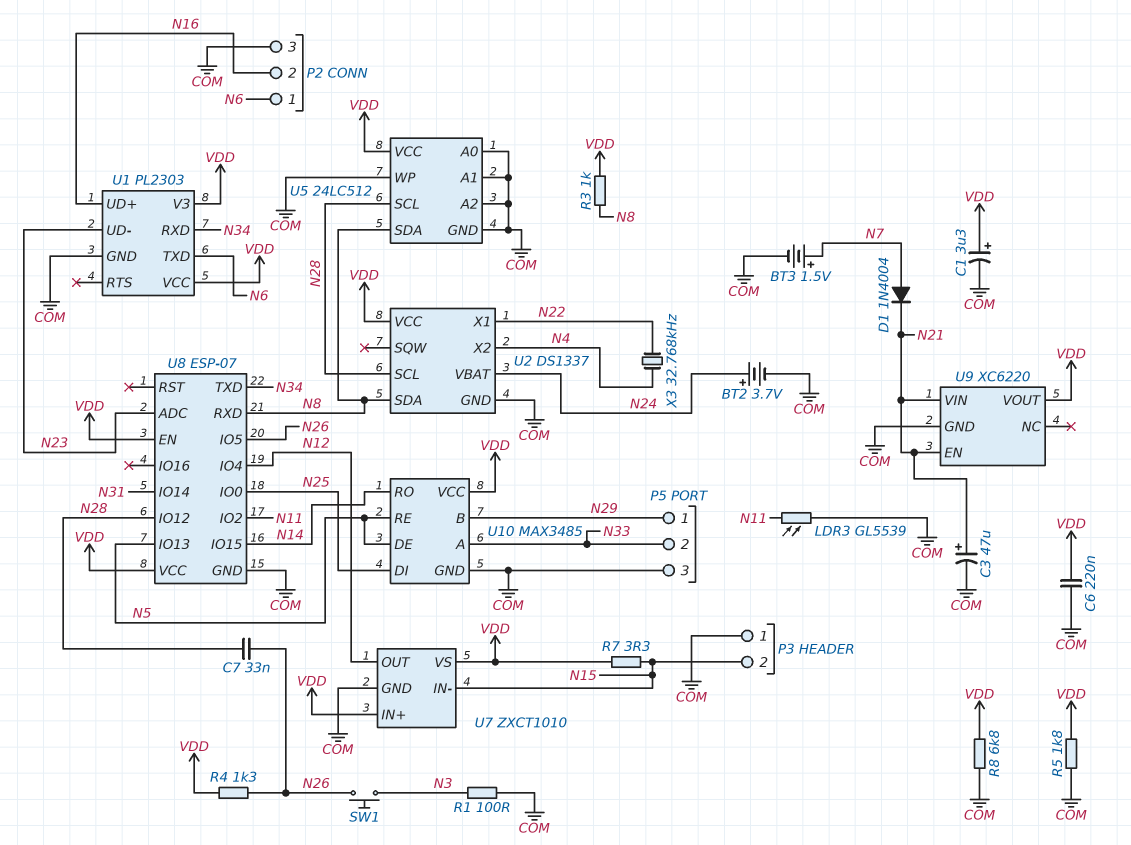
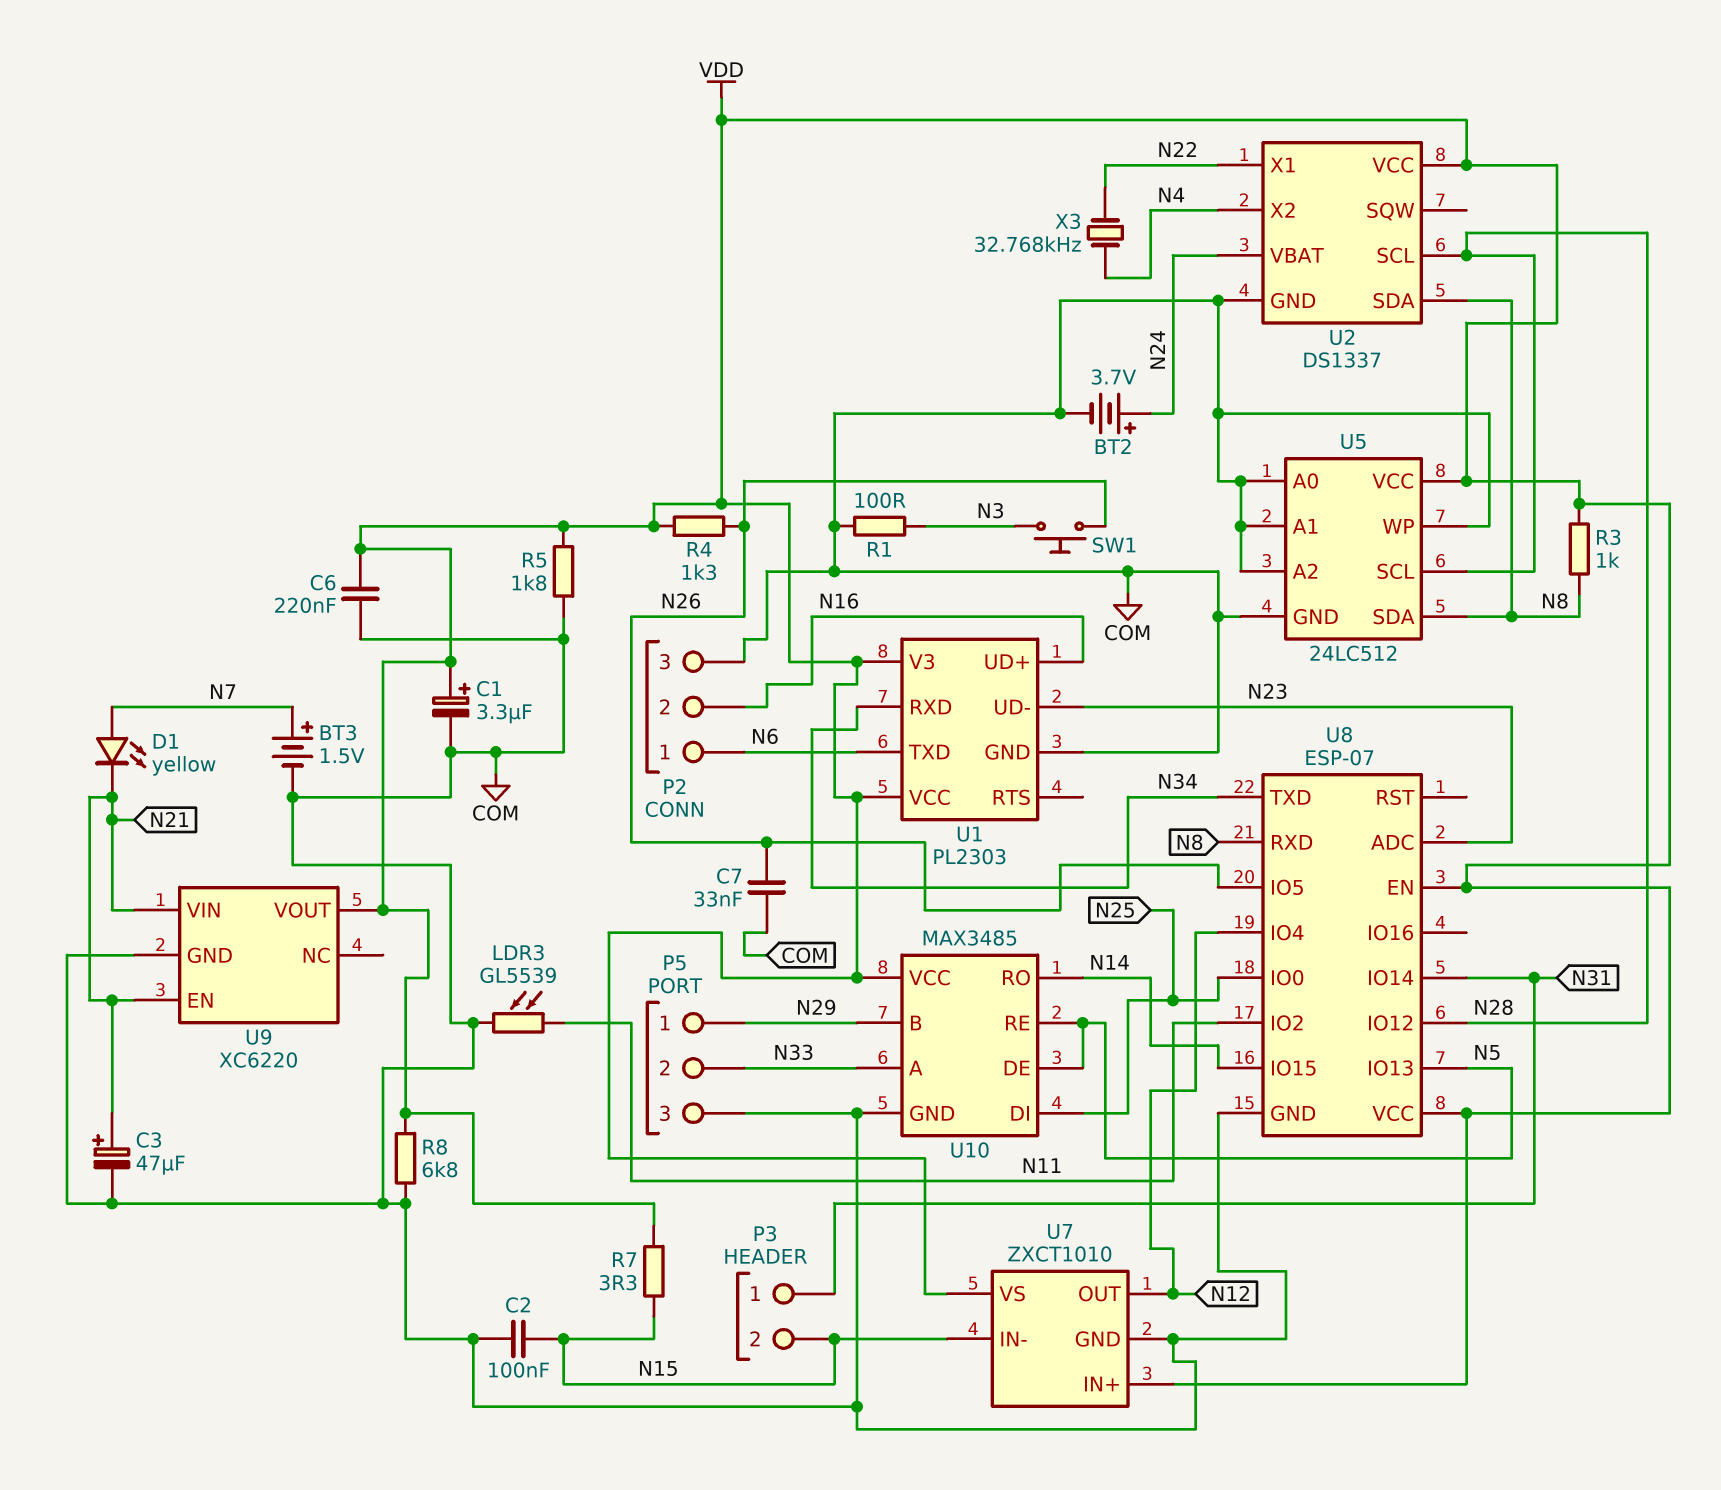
C2: none -> 100nF (COM, N15)
C7: 33nF (N26, N28) -> 33nF (COM, N26)
D1: diode 1N4004 (A N7, K N21) -> LED yellow (A N7, K N21)
P3 pin 1: COM -> N31

